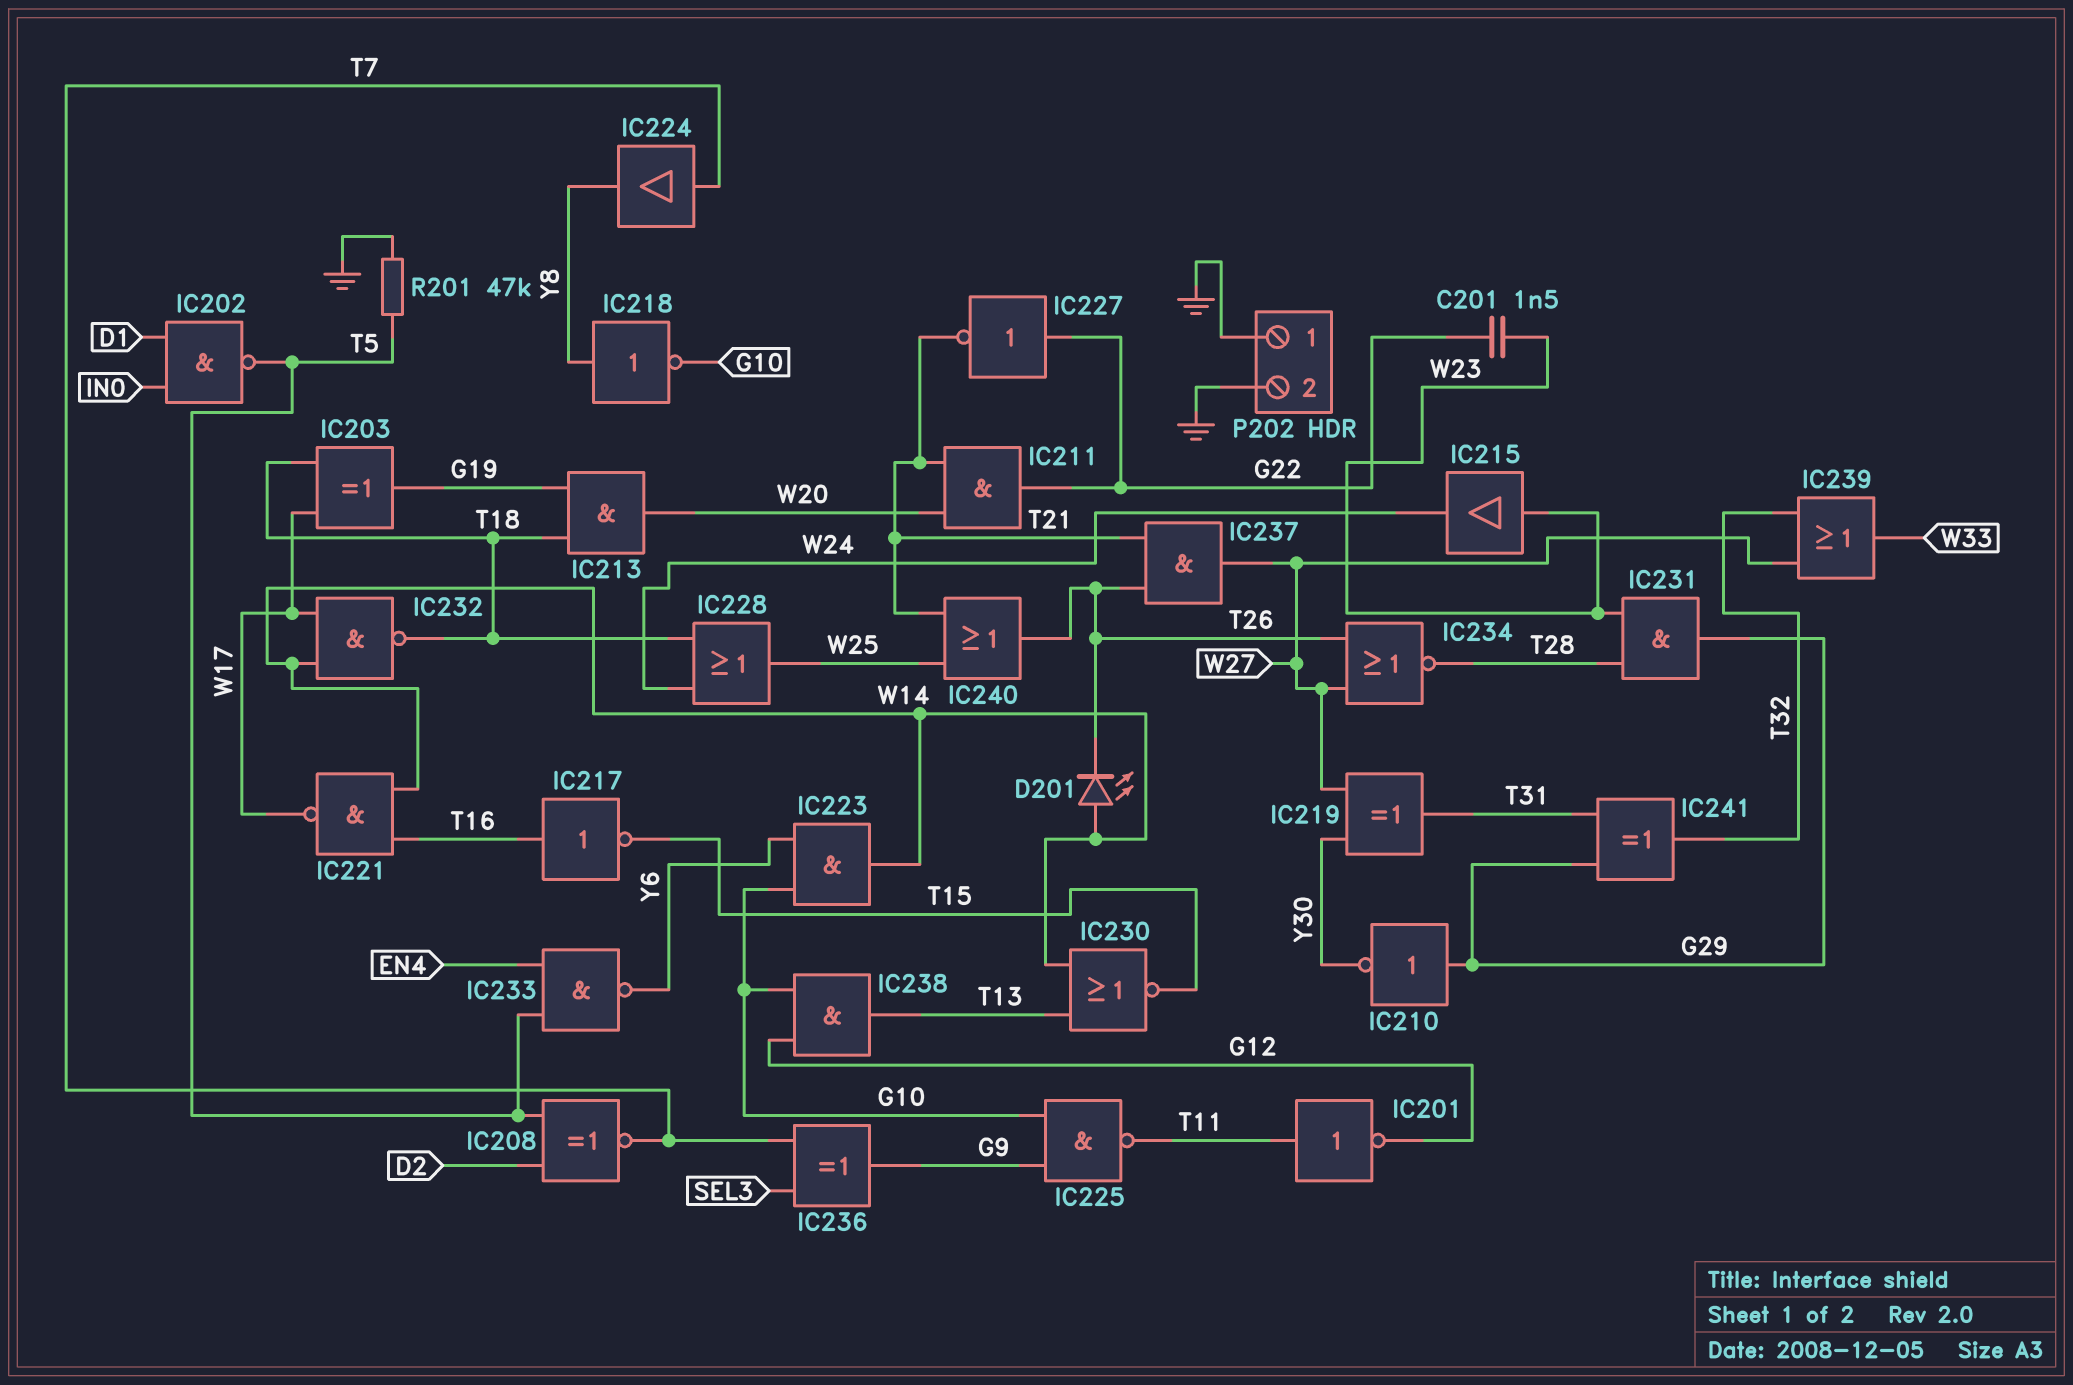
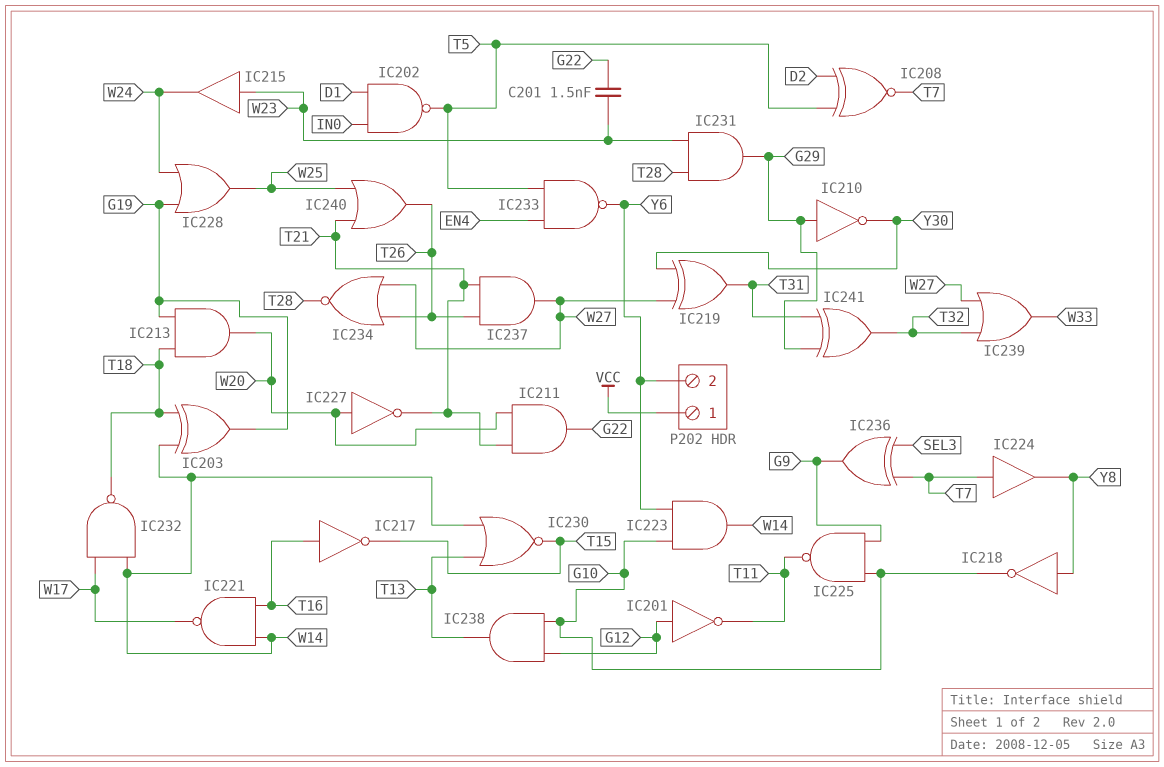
D201: LED (A W14, K T26) -> none
IC201: NOT (in T11, out G12) -> NOT (in G12, out T11)
IC203: XOR (in T18, in W17, out G19) -> XOR (in T18, in W14, out G19)
IC227: NOT (in G22, out T21) -> NOT (in W20, out T21)
IC228: OR (in T18, in W24, out W25) -> OR (in G19, in W24, out W25)
P202 pin 1: GND -> VCC
P202 pin 2: GND -> Y6
R201: 47k (GND, T5) -> none

